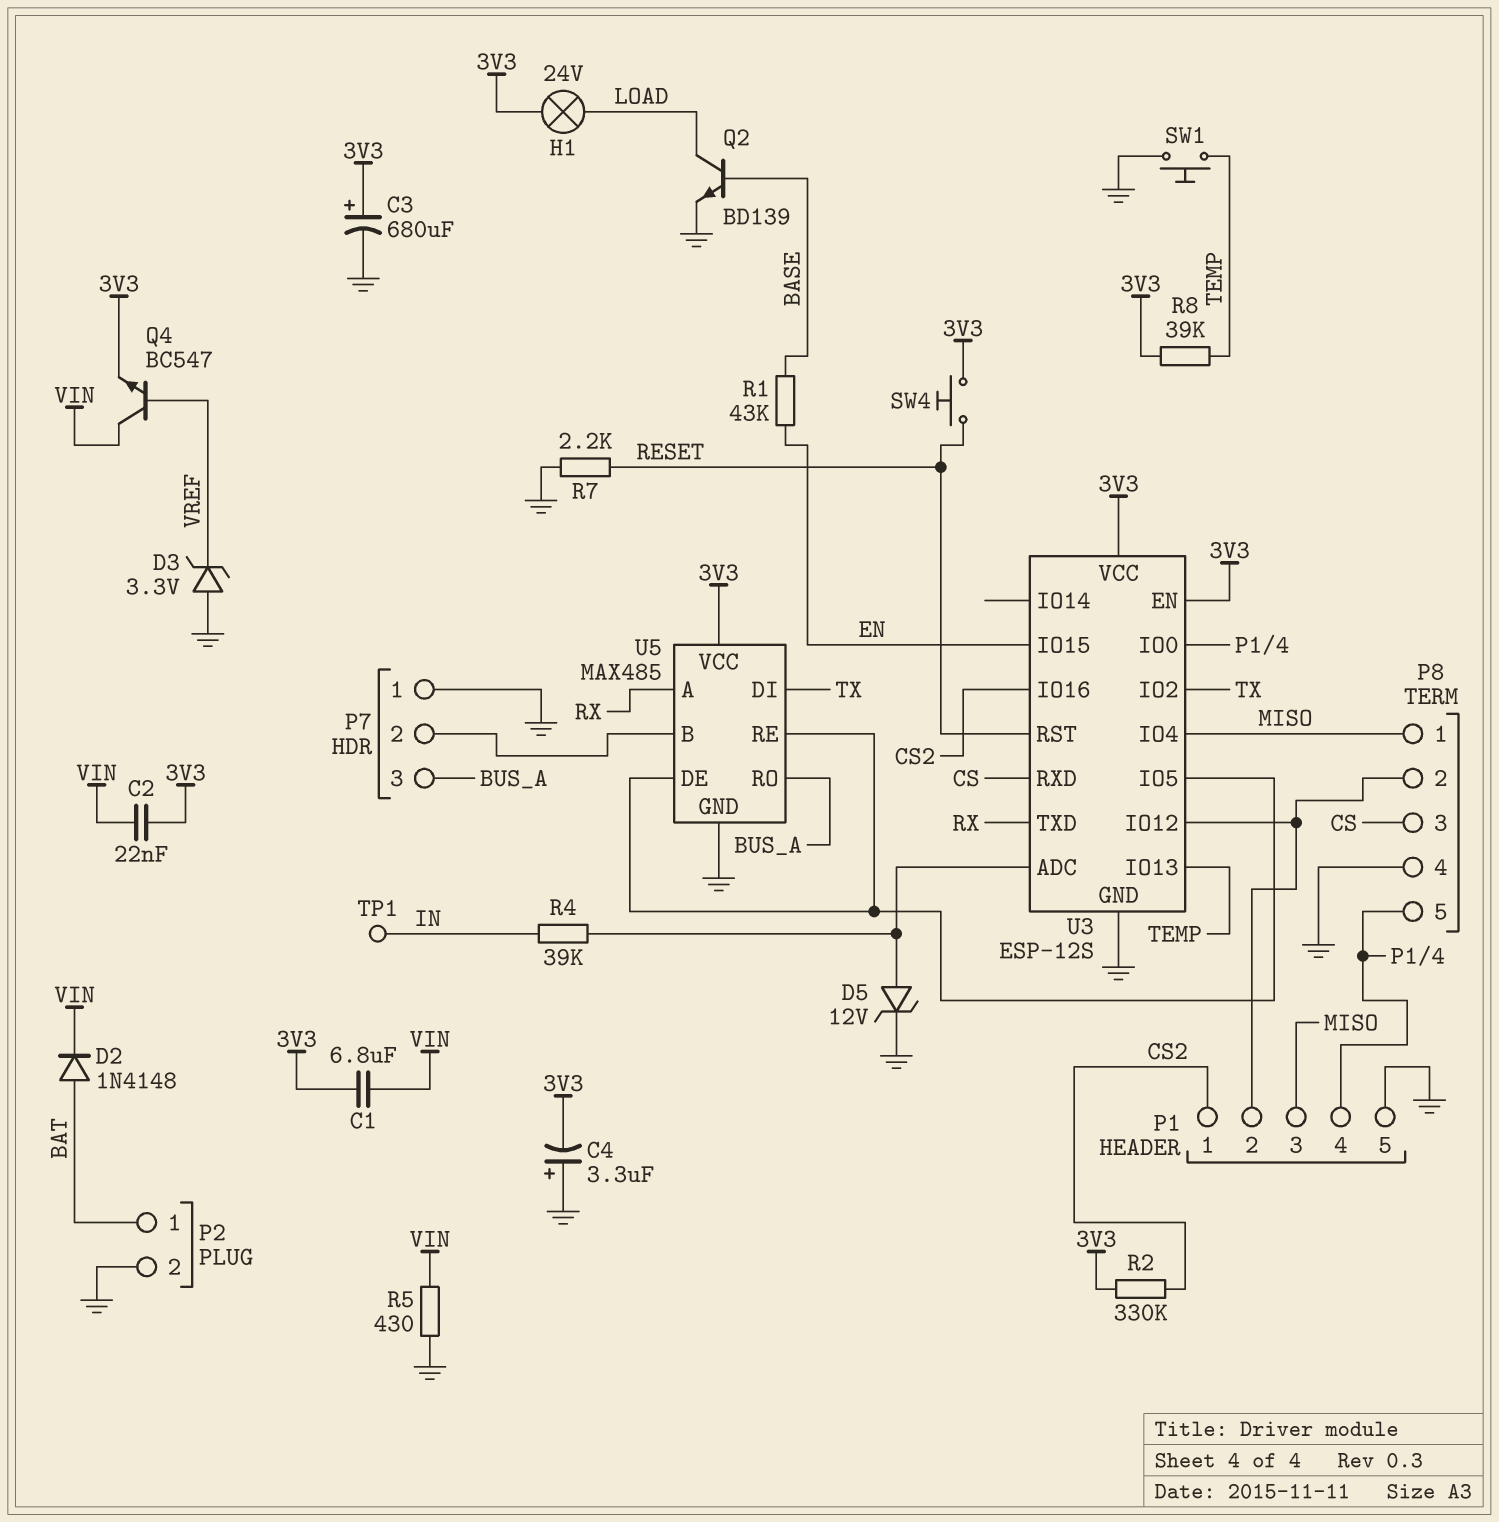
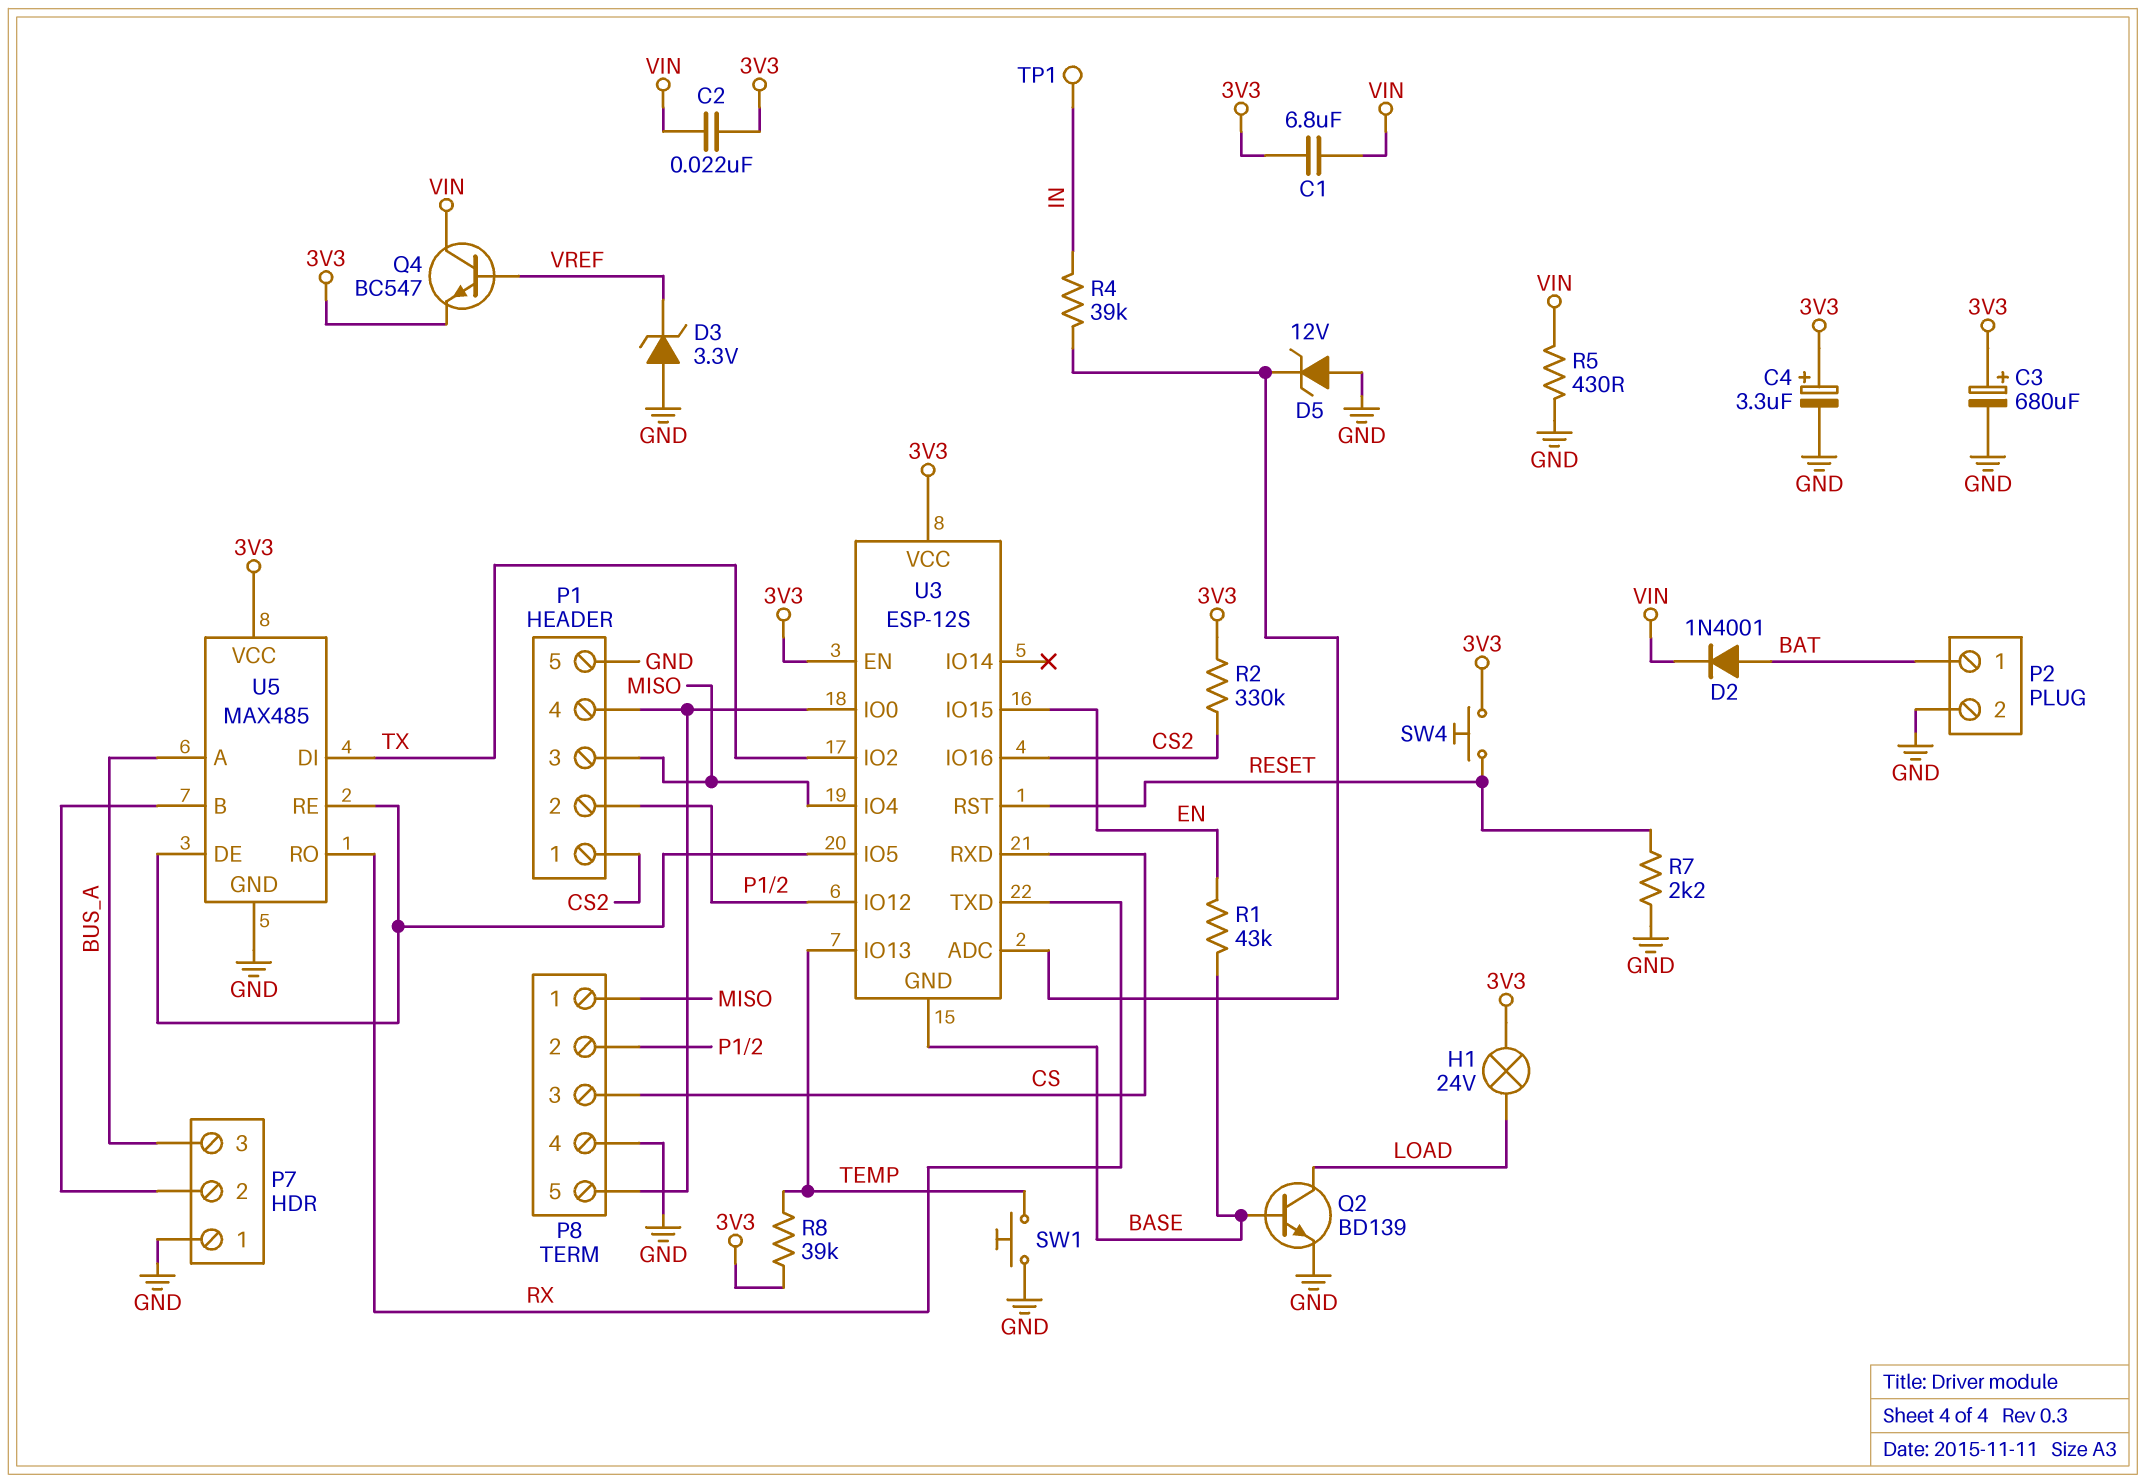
C4: 3.3uF (plus GND, minus 3V3) -> 3.3uF (plus 3V3, minus GND)
D2: diode 1N4148 (A BAT, K VIN) -> diode 1N4001 (A BAT, K VIN)
D5: zener 12V (A U3/ADC, K GND) -> zener 12V (A GND, K U3/ADC)
U3 pin GND: GND -> BASE
U5 pin A: RX -> BUS_A
U5 pin RO: BUS_A -> RX

